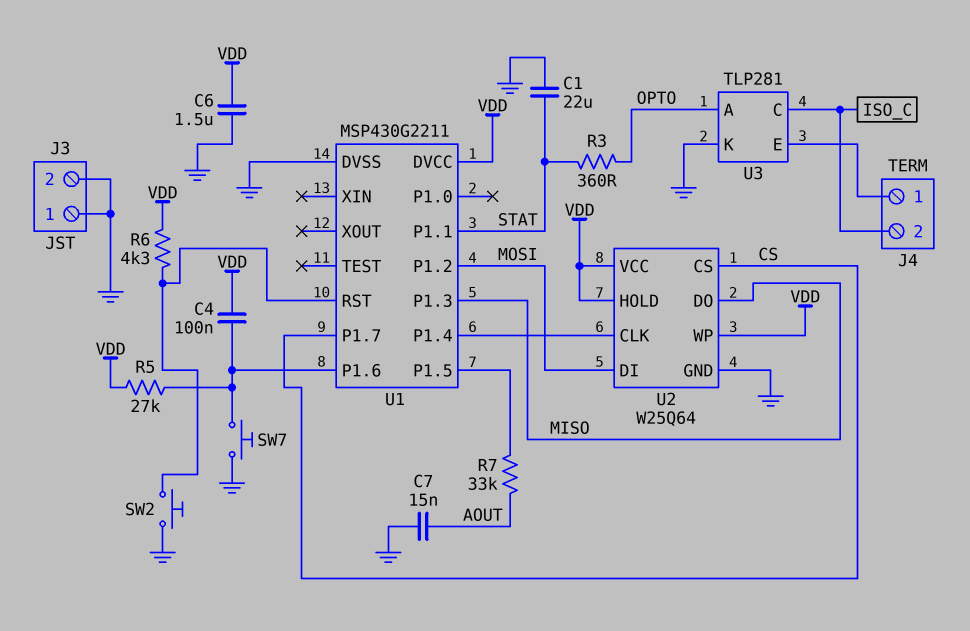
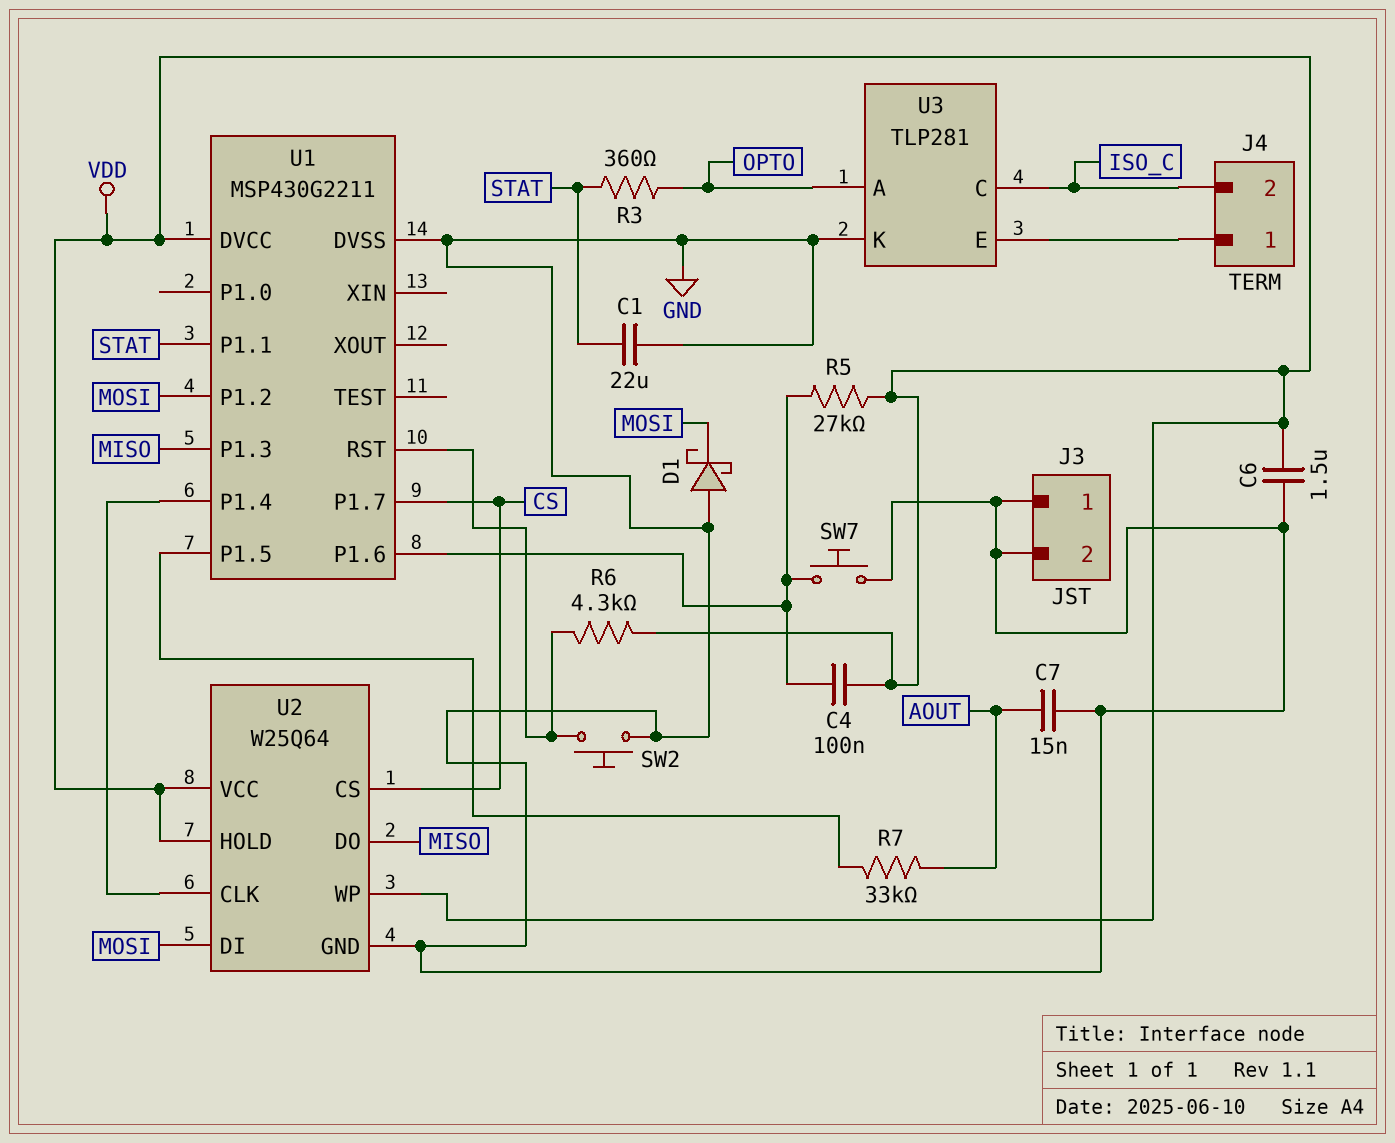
D1: none -> schottky (A GND, K MOSI)

